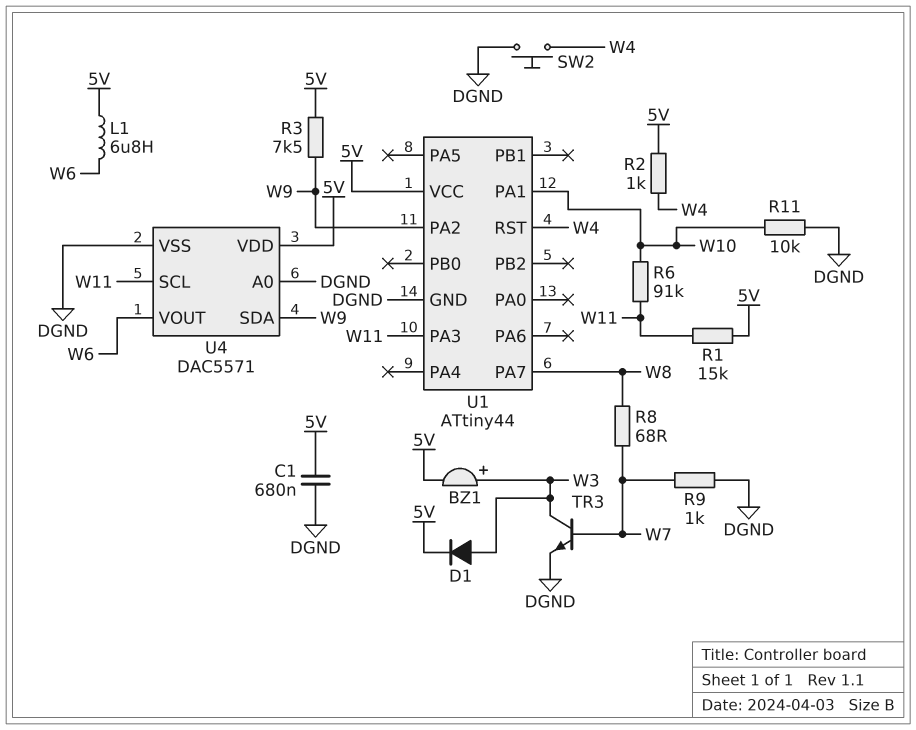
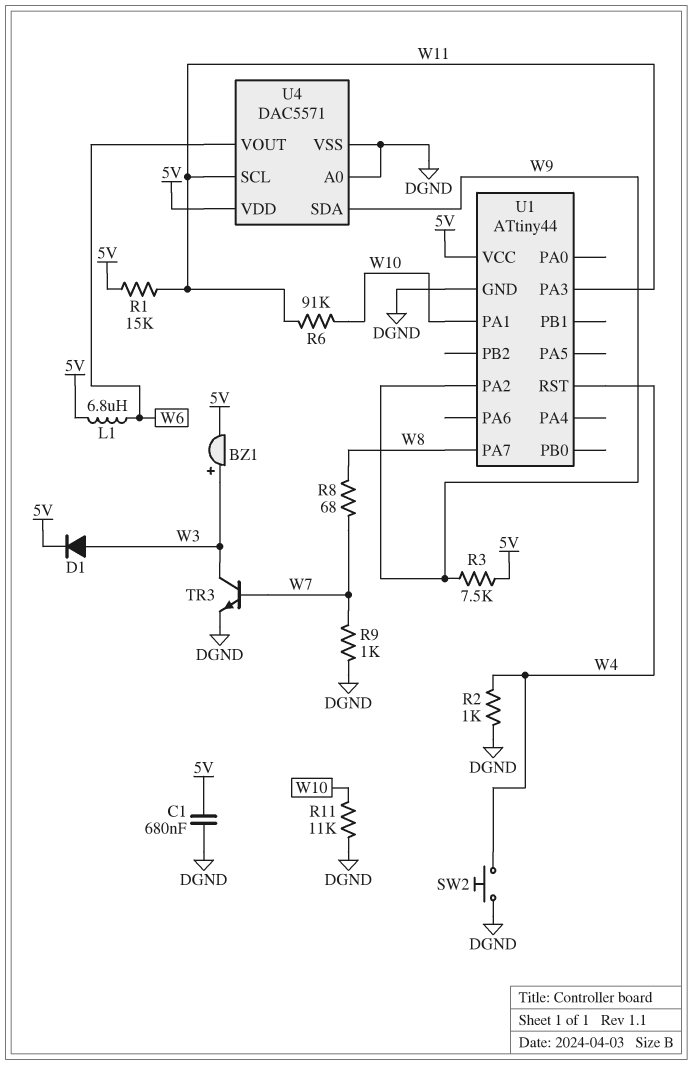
R2: 1k (5V, W4) -> 1k (DGND, W4)
R11: 10k (DGND, W10) -> 11k (DGND, W10)

